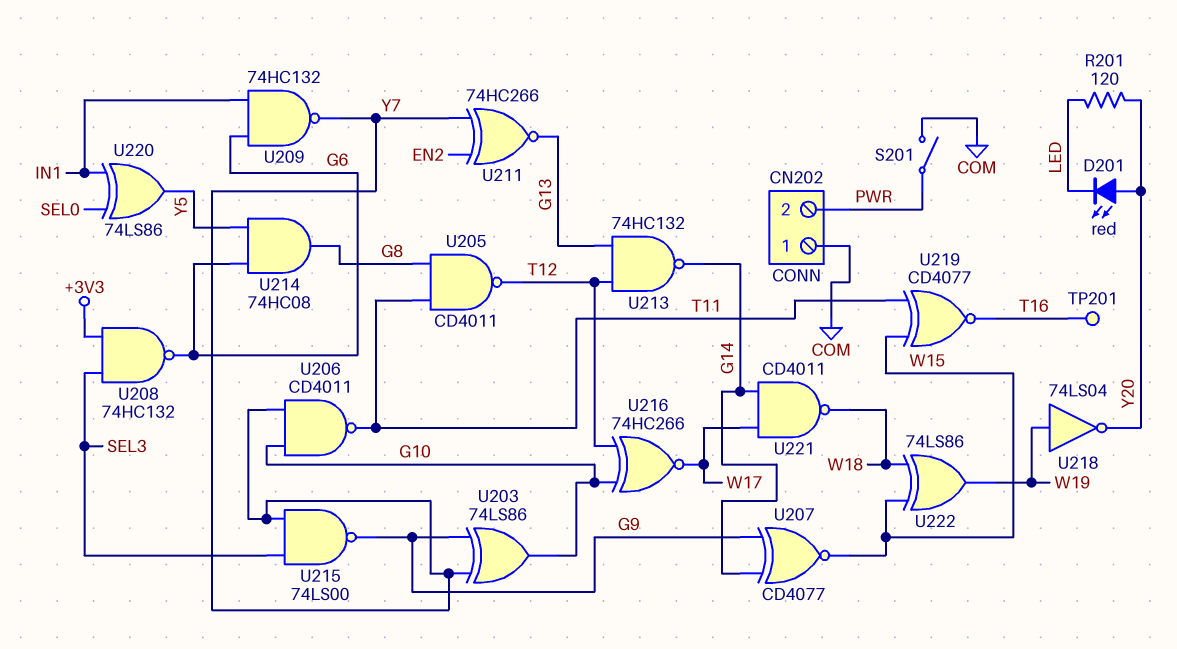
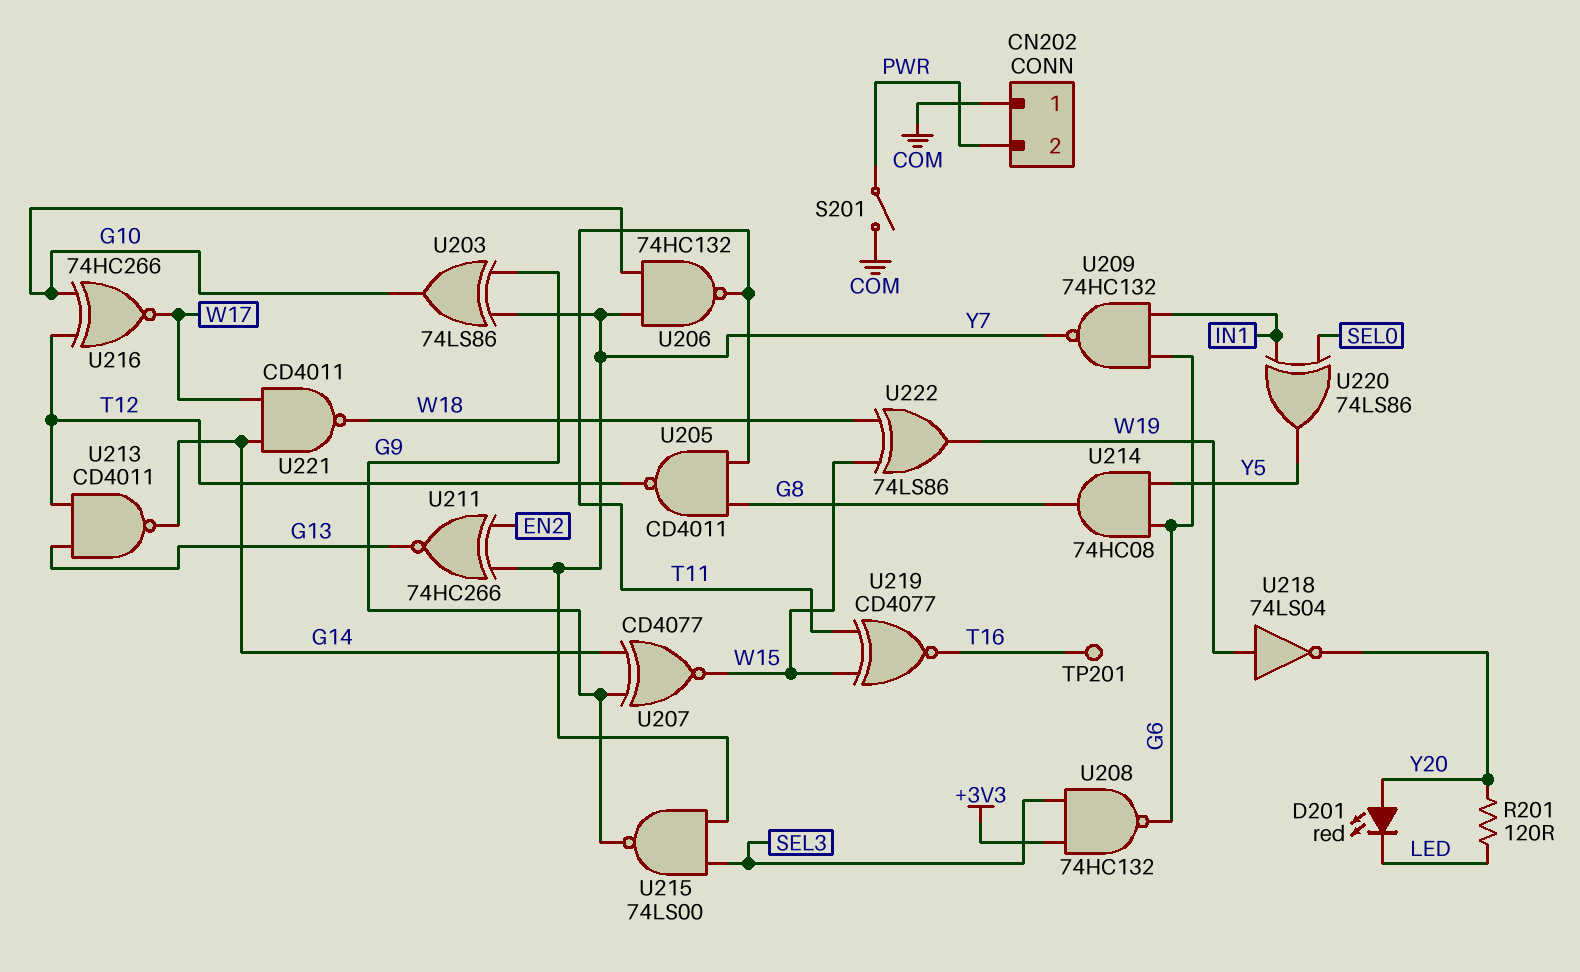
U206: NAND CD4011 (in G10, in Y7, out T11) -> NAND 74HC132 (in G10, in Y7, out T11)
U213: NAND 74HC132 (in G13, in T12, out G14) -> NAND CD4011 (in G13, in T12, out G14)

